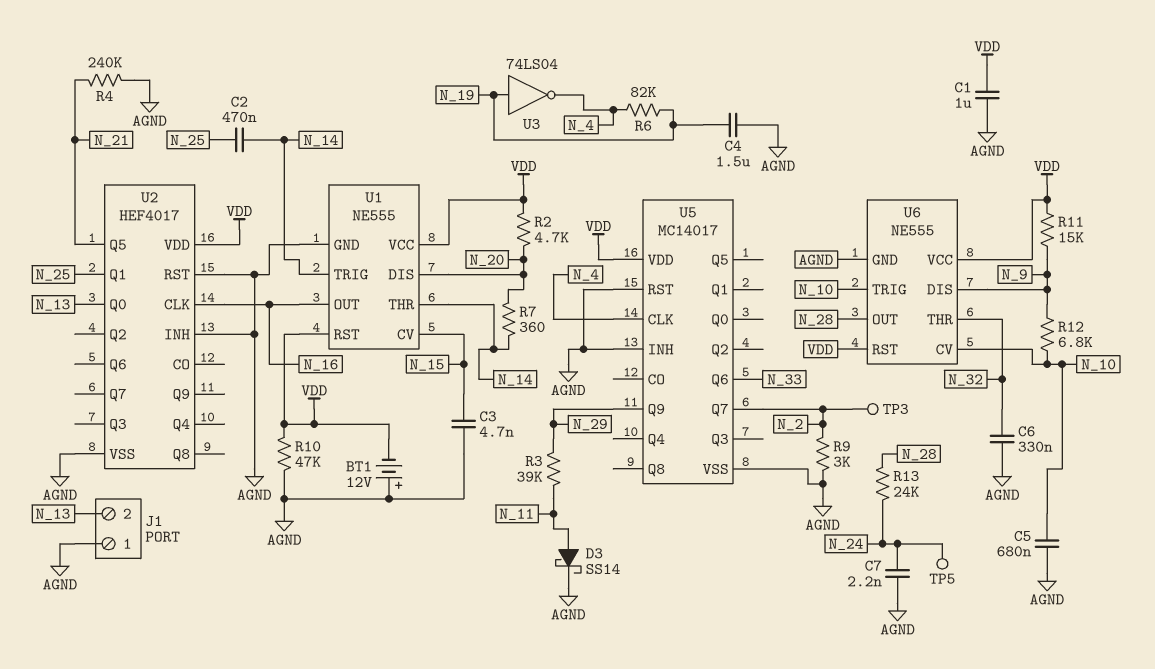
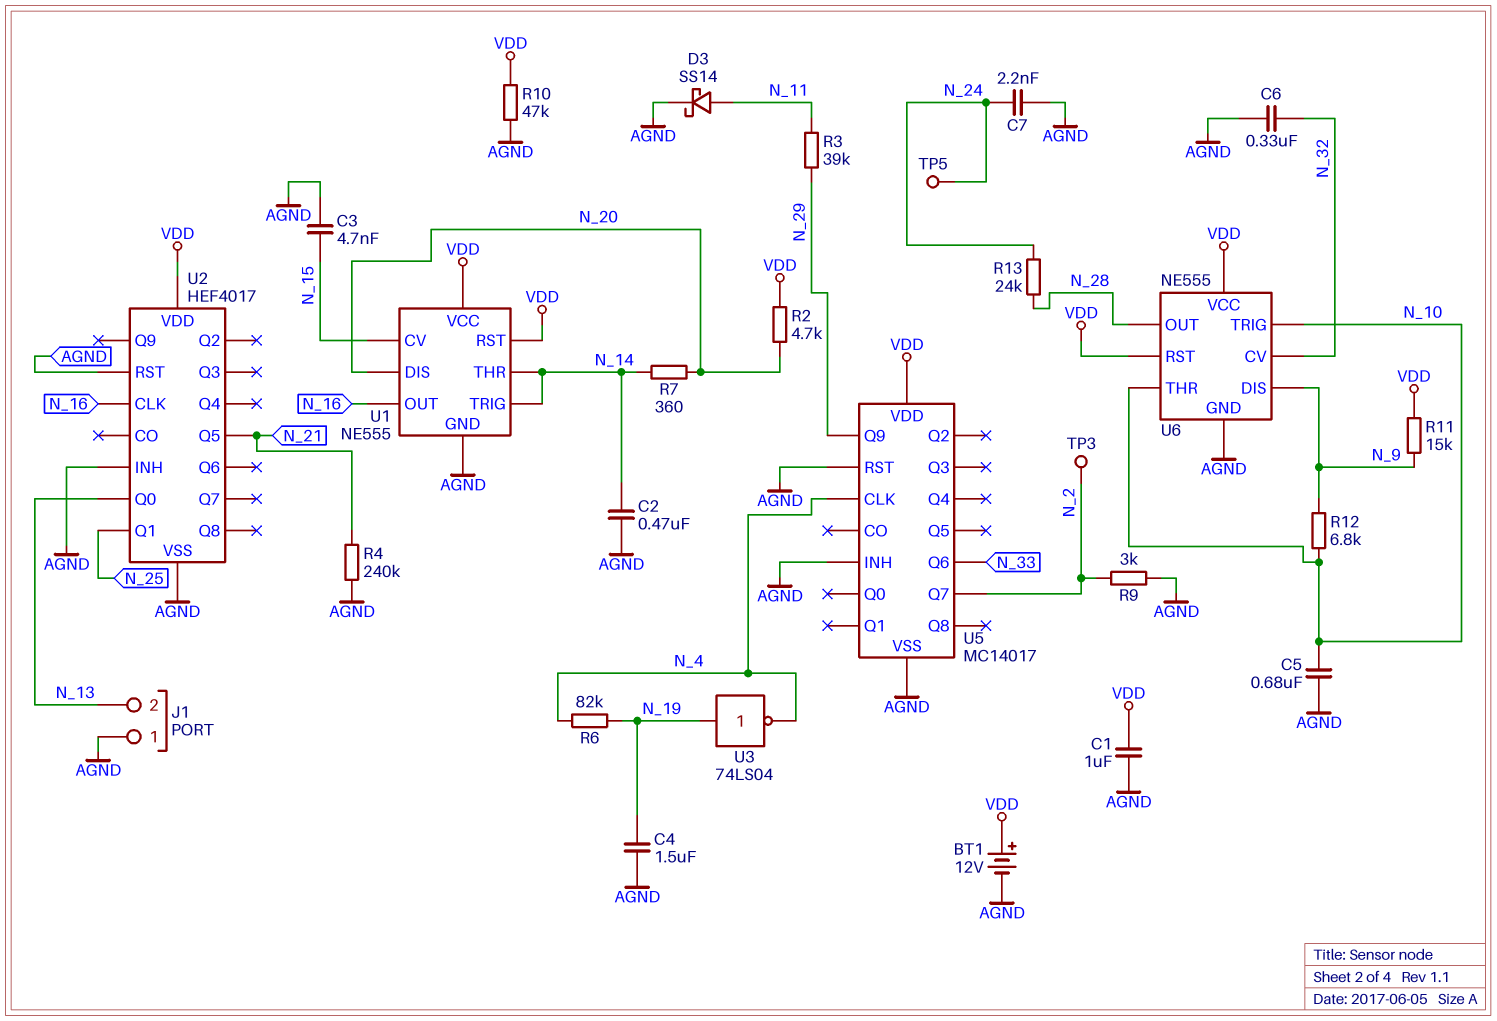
BT1: 12V (plus AGND, minus VDD) -> 12V (plus VDD, minus AGND)
C2: 470nF (N_14, N_25) -> 470nF (AGND, N_14)
U6 pin CV: N_10 -> N_32
U6 pin THR: N_32 -> N_10

